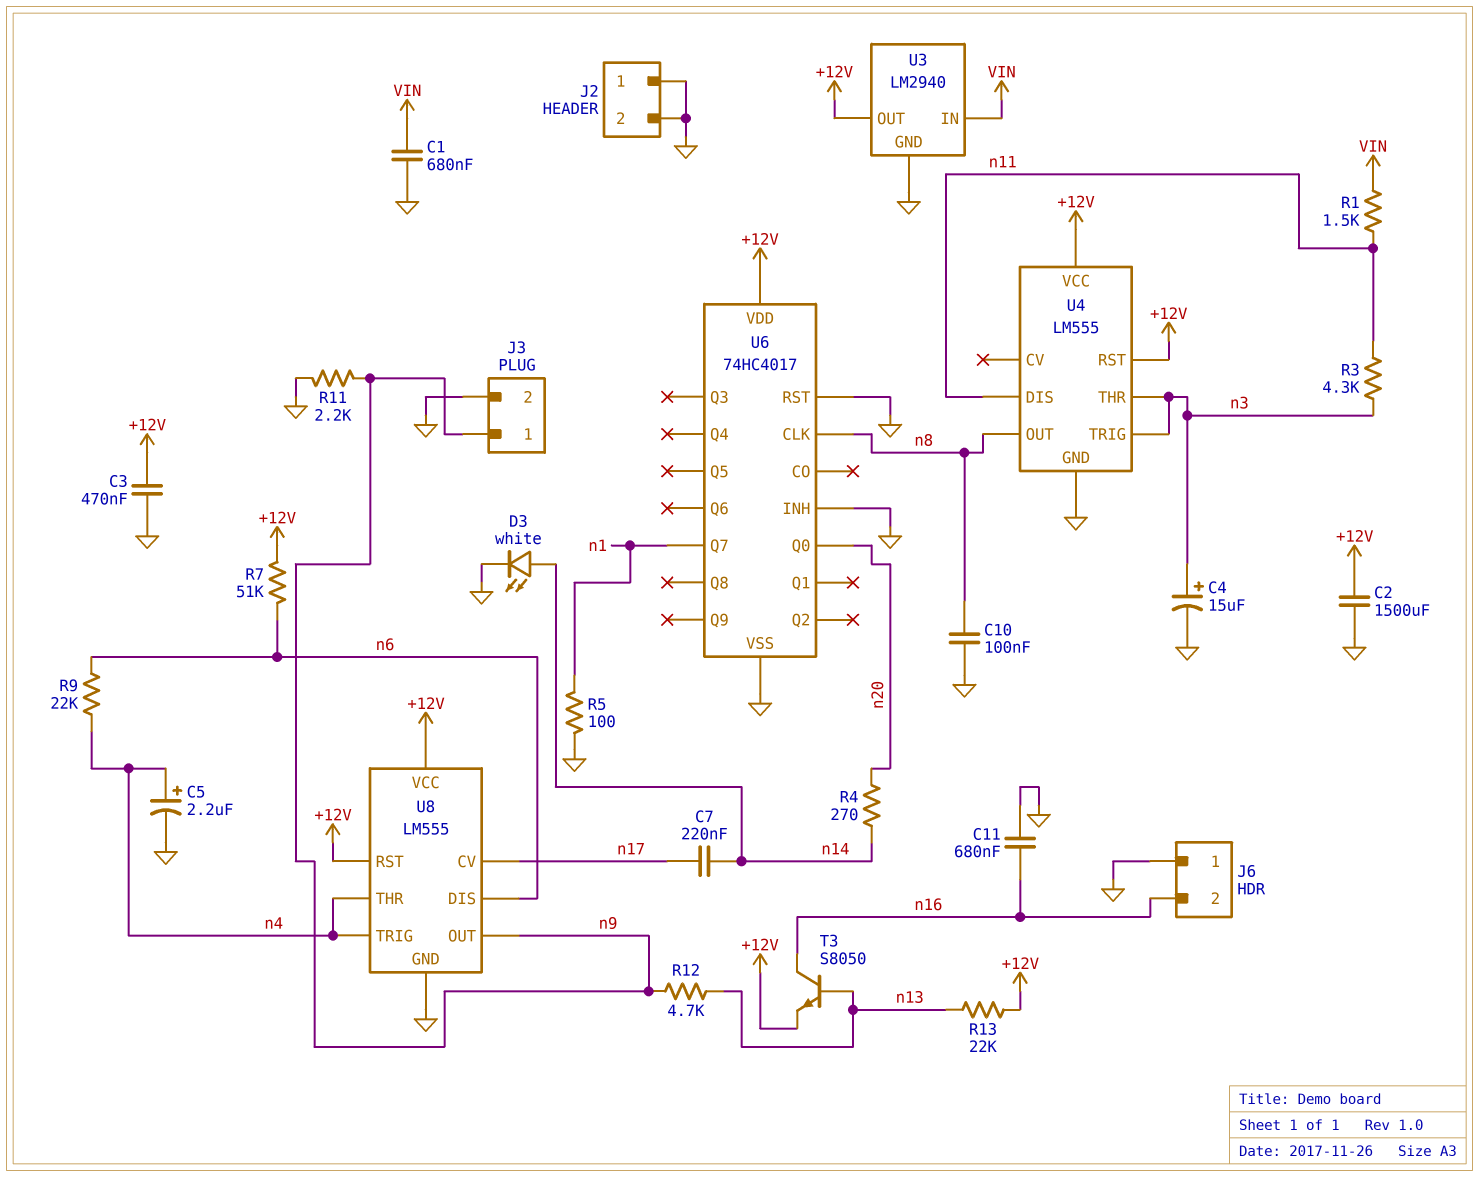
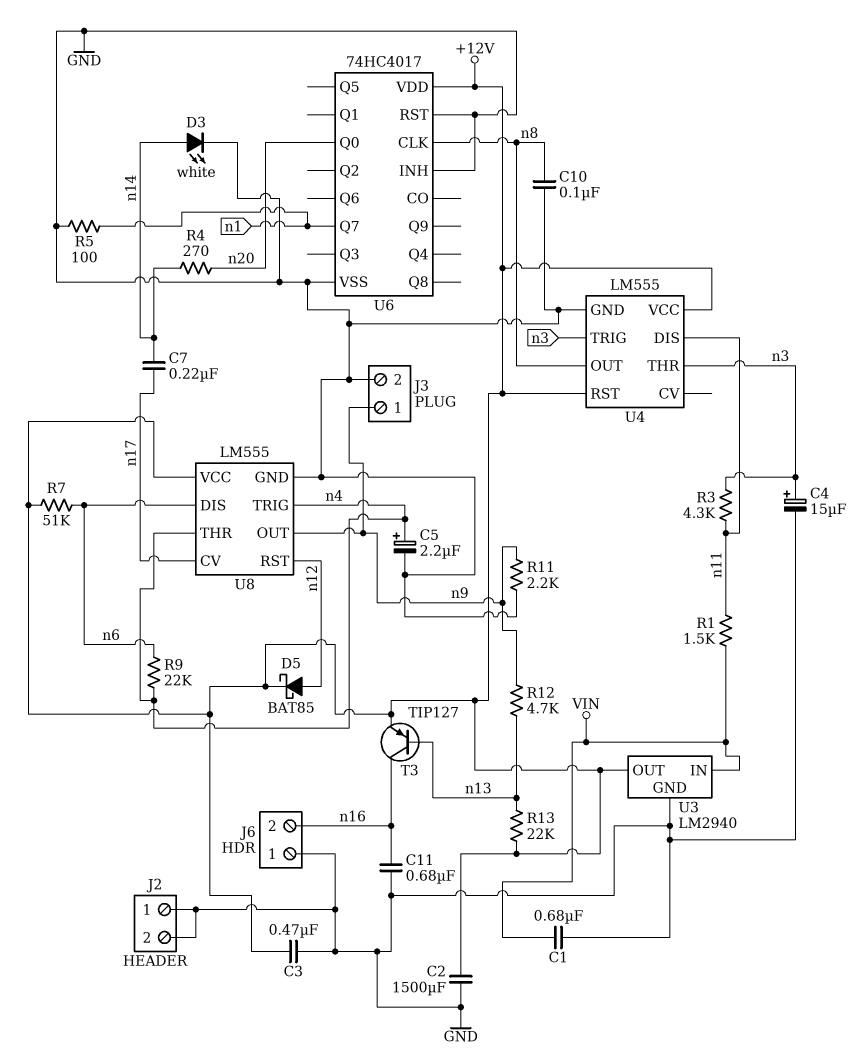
D5: none -> schottky BAT85 (A n12, K +12V)
T3: NPN S8050 (B n13, C n16, E +12V) -> PNP TIP127 (B n13, C n16, E +12V)
U8 pin RST: +12V -> n12

